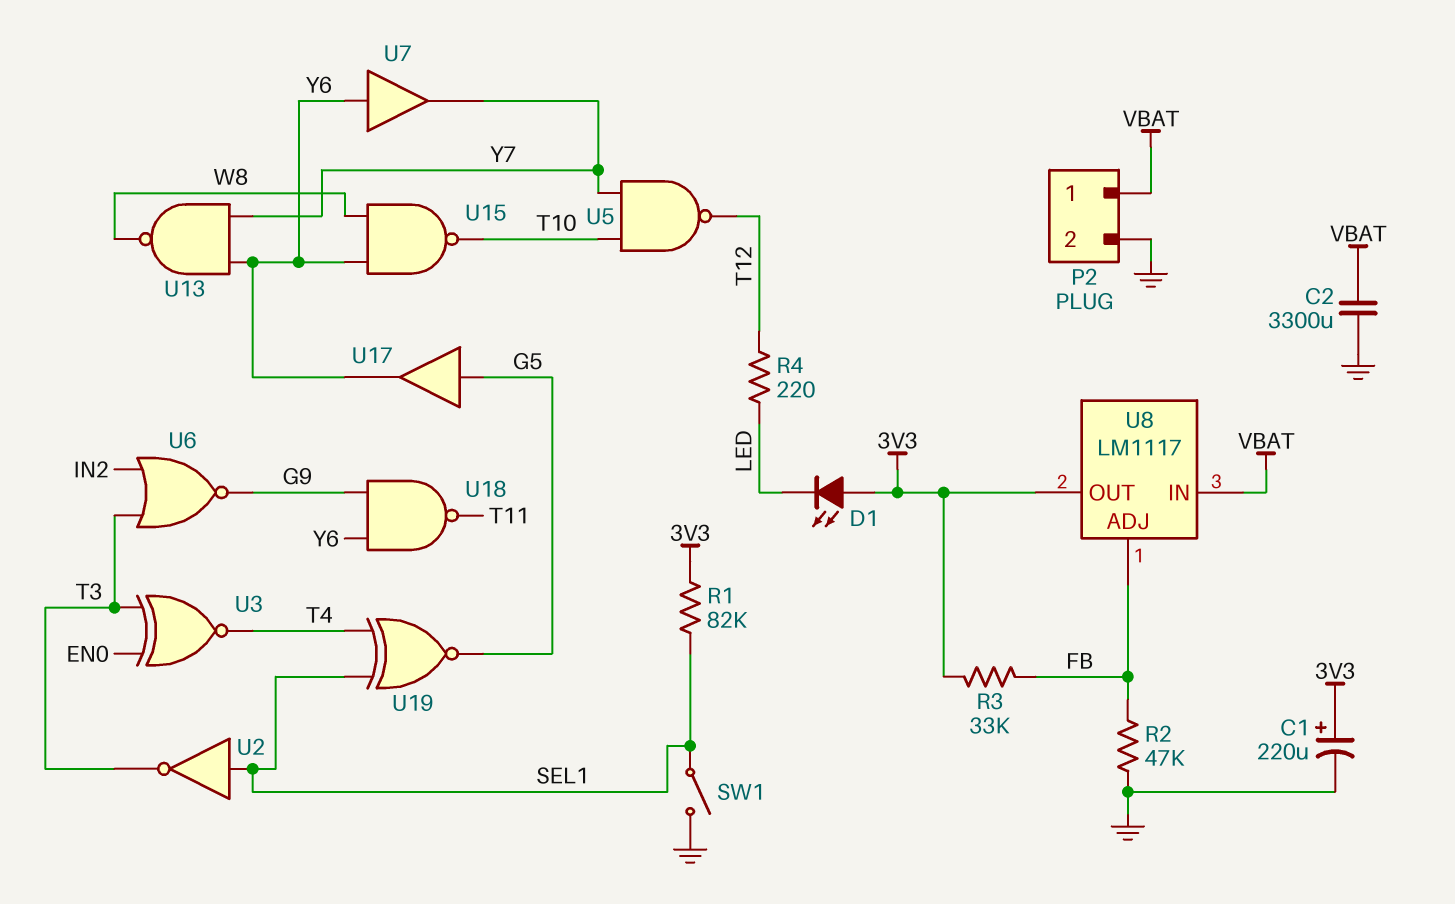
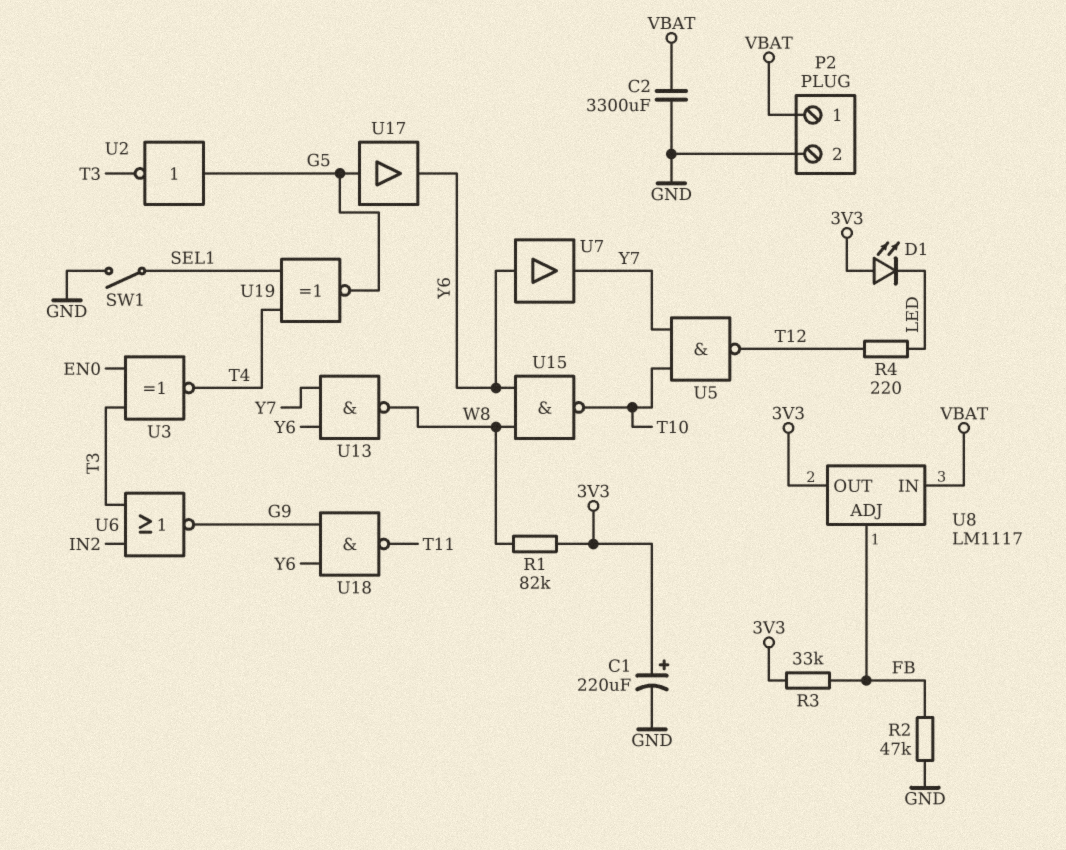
R1: 82k (3V3, SEL1) -> 82k (3V3, W8)
U2: NOT (in SEL1, out T3) -> NOT (in G5, out T3)

